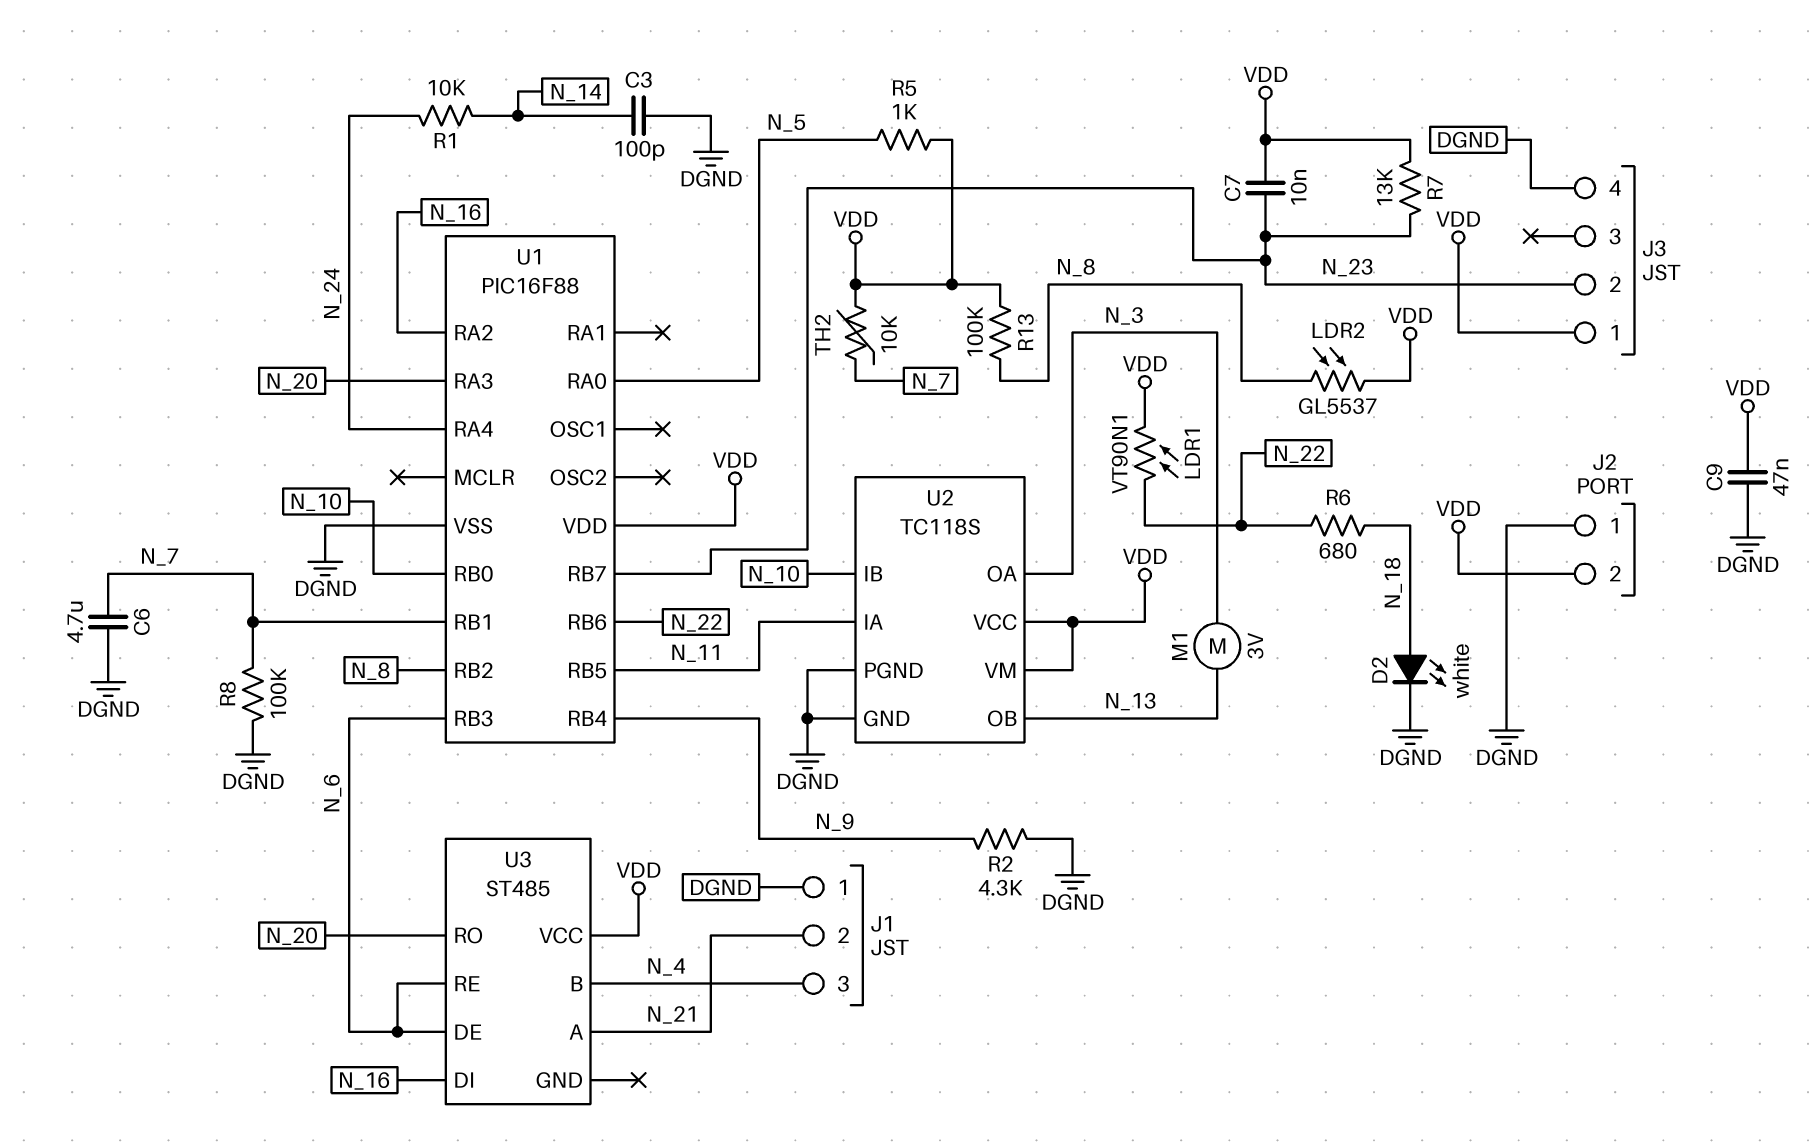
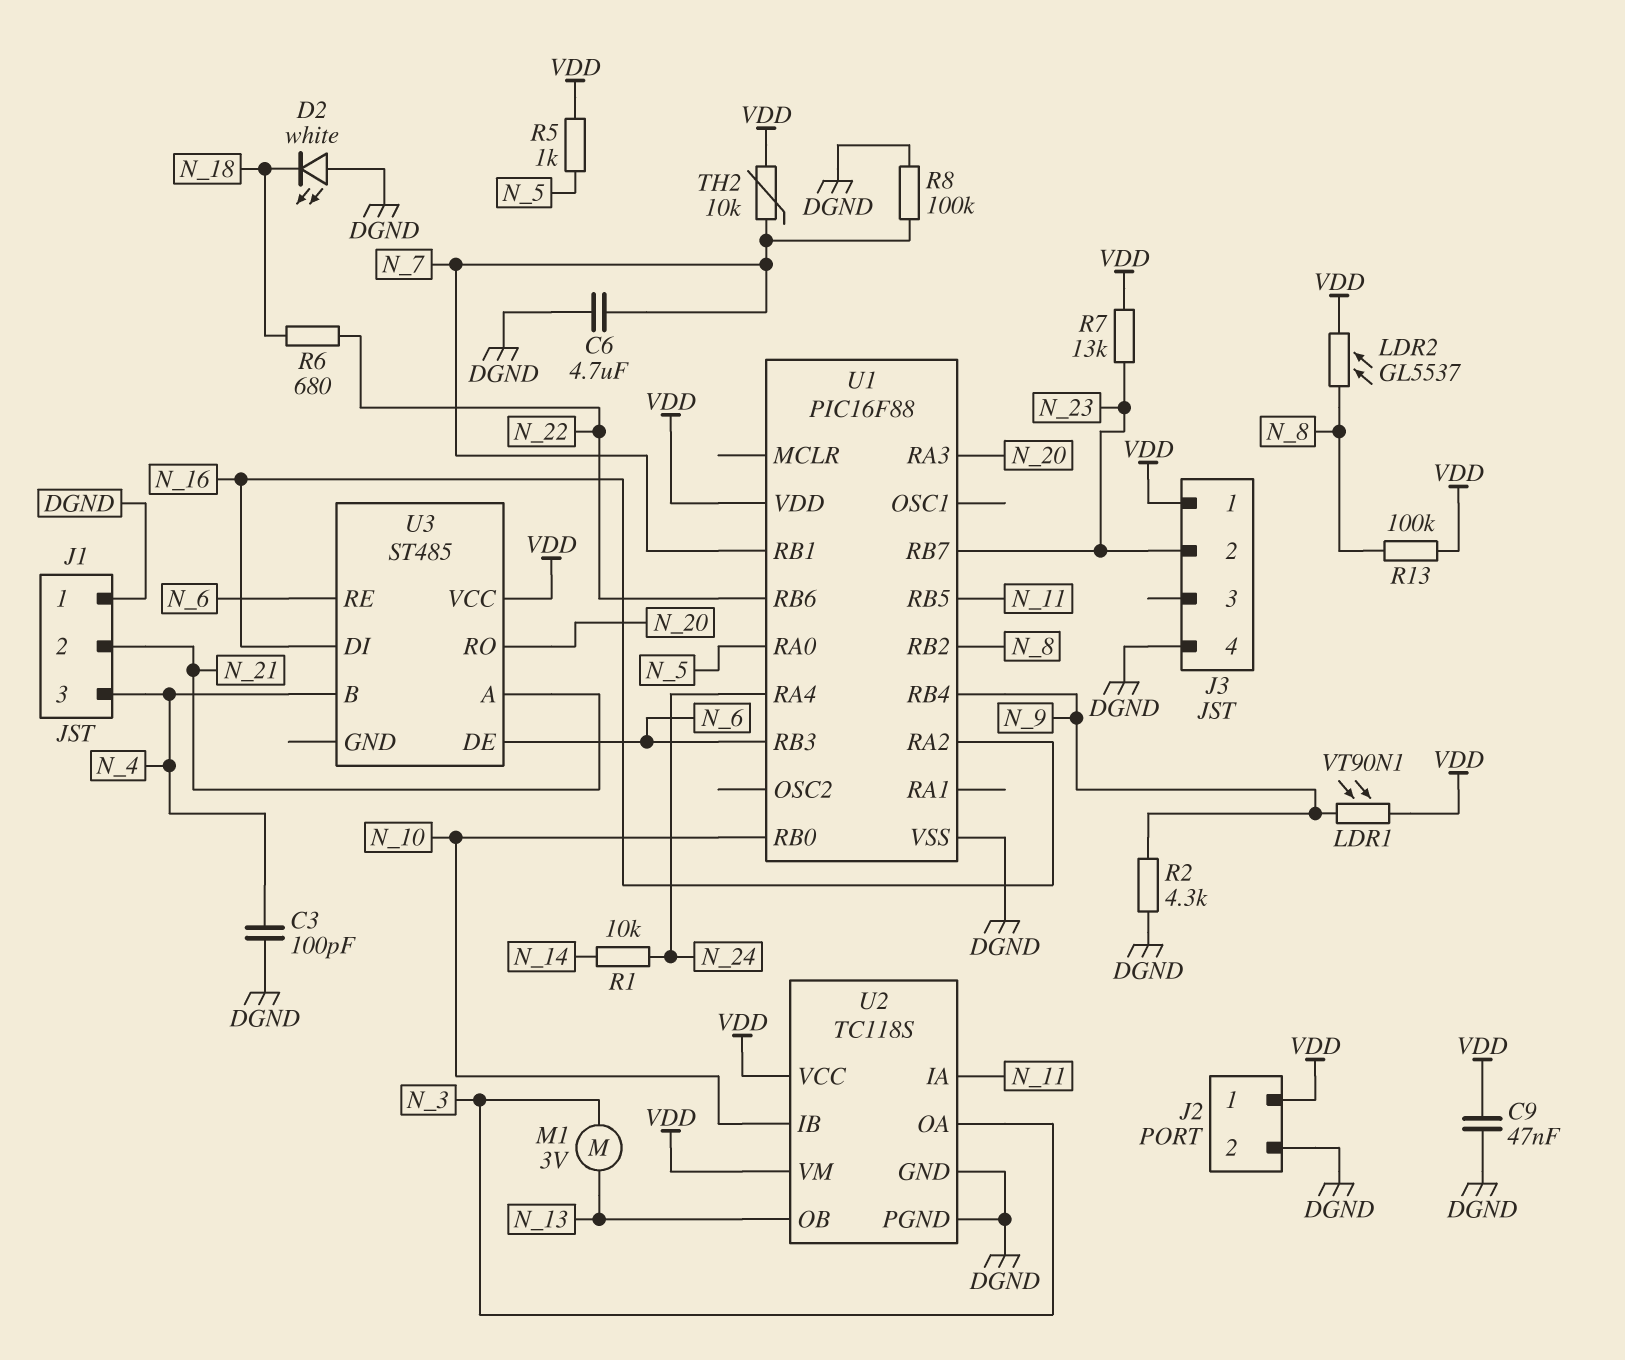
C3: 100pF (DGND, N_14) -> 100pF (DGND, N_4)
C7: 10nF (N_23, VDD) -> none
D2: LED white (A N_18, K DGND) -> LED white (A DGND, K N_18)
J2 pin 1: DGND -> VDD
J2 pin 2: VDD -> DGND
LDR1: VT90N1 (N_22, VDD) -> VT90N1 (N_9, VDD)

